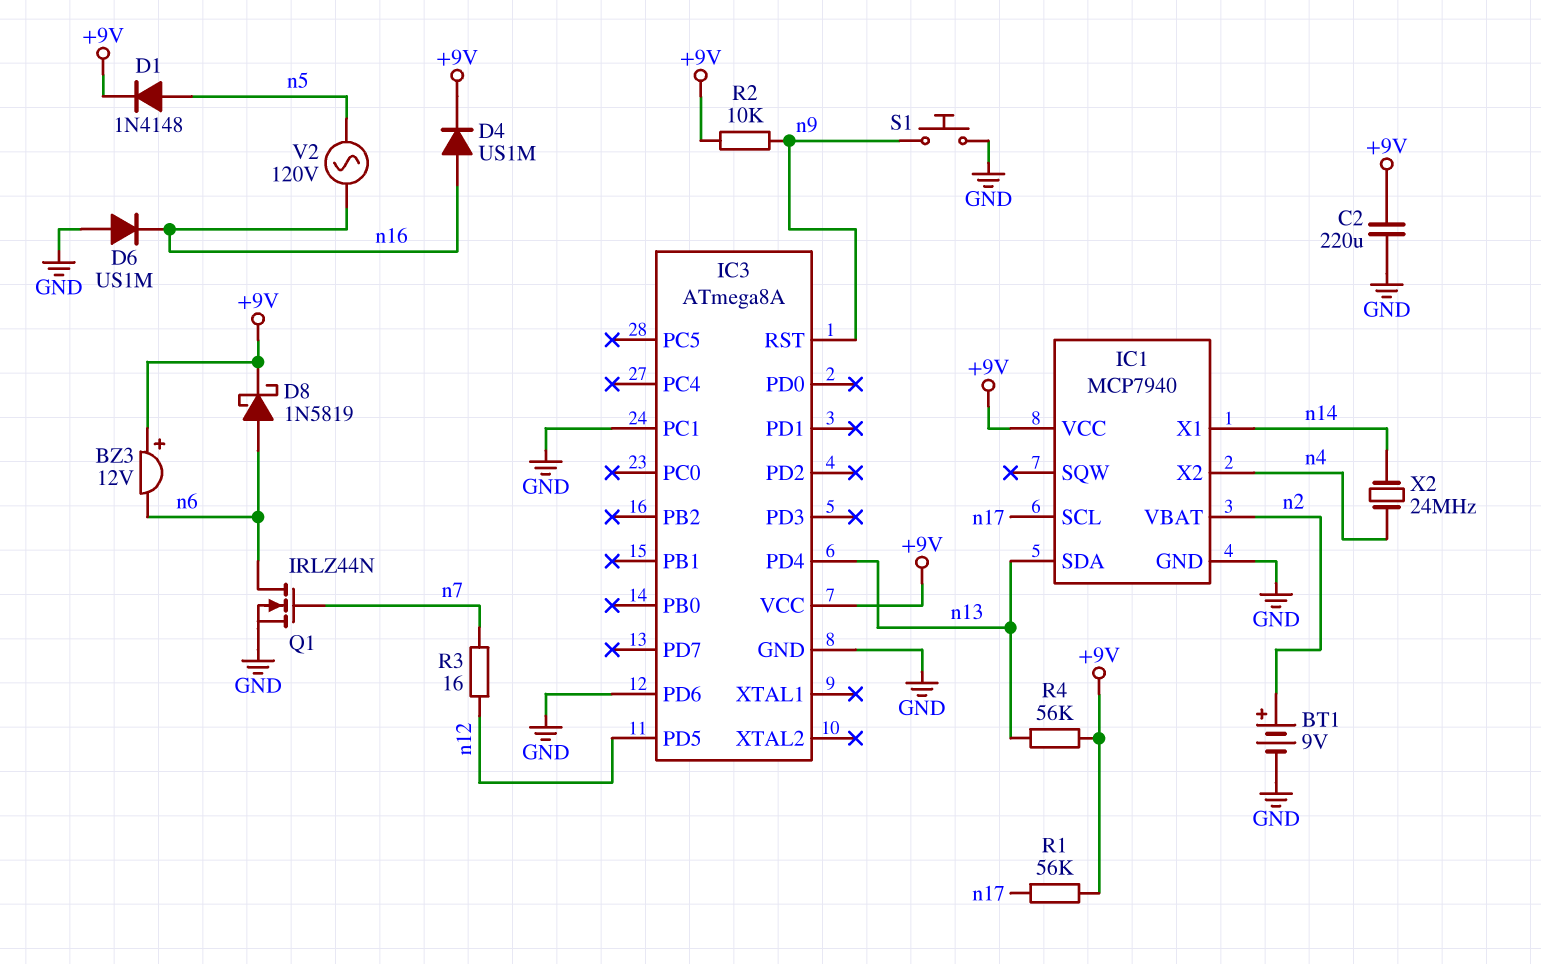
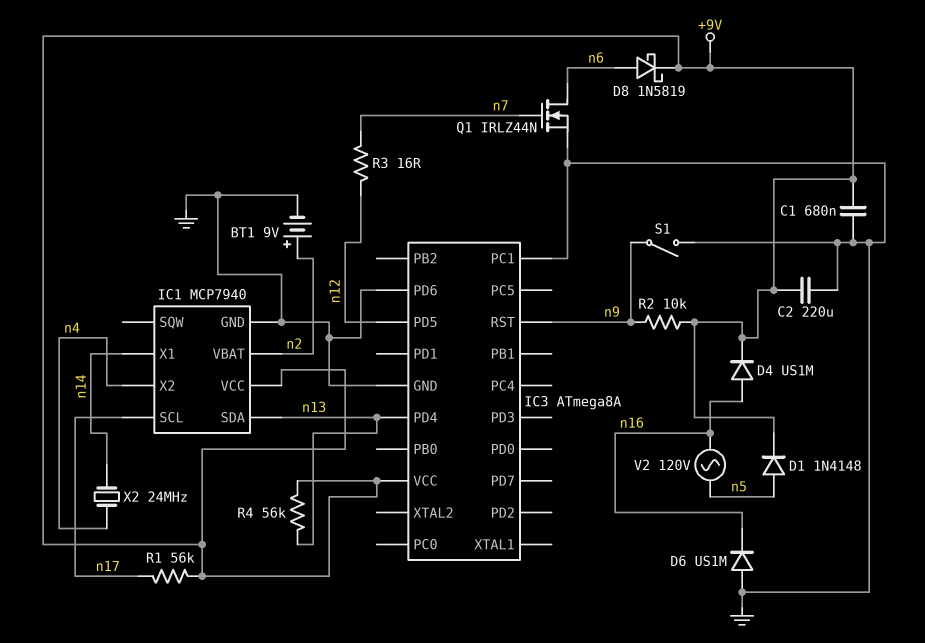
BZ3: buzzer 12V (plus +9V, minus n6) -> none
C1: none -> 680nF (+9V, GND)
S1: button (GND, n9) -> switch (GND, n9)

